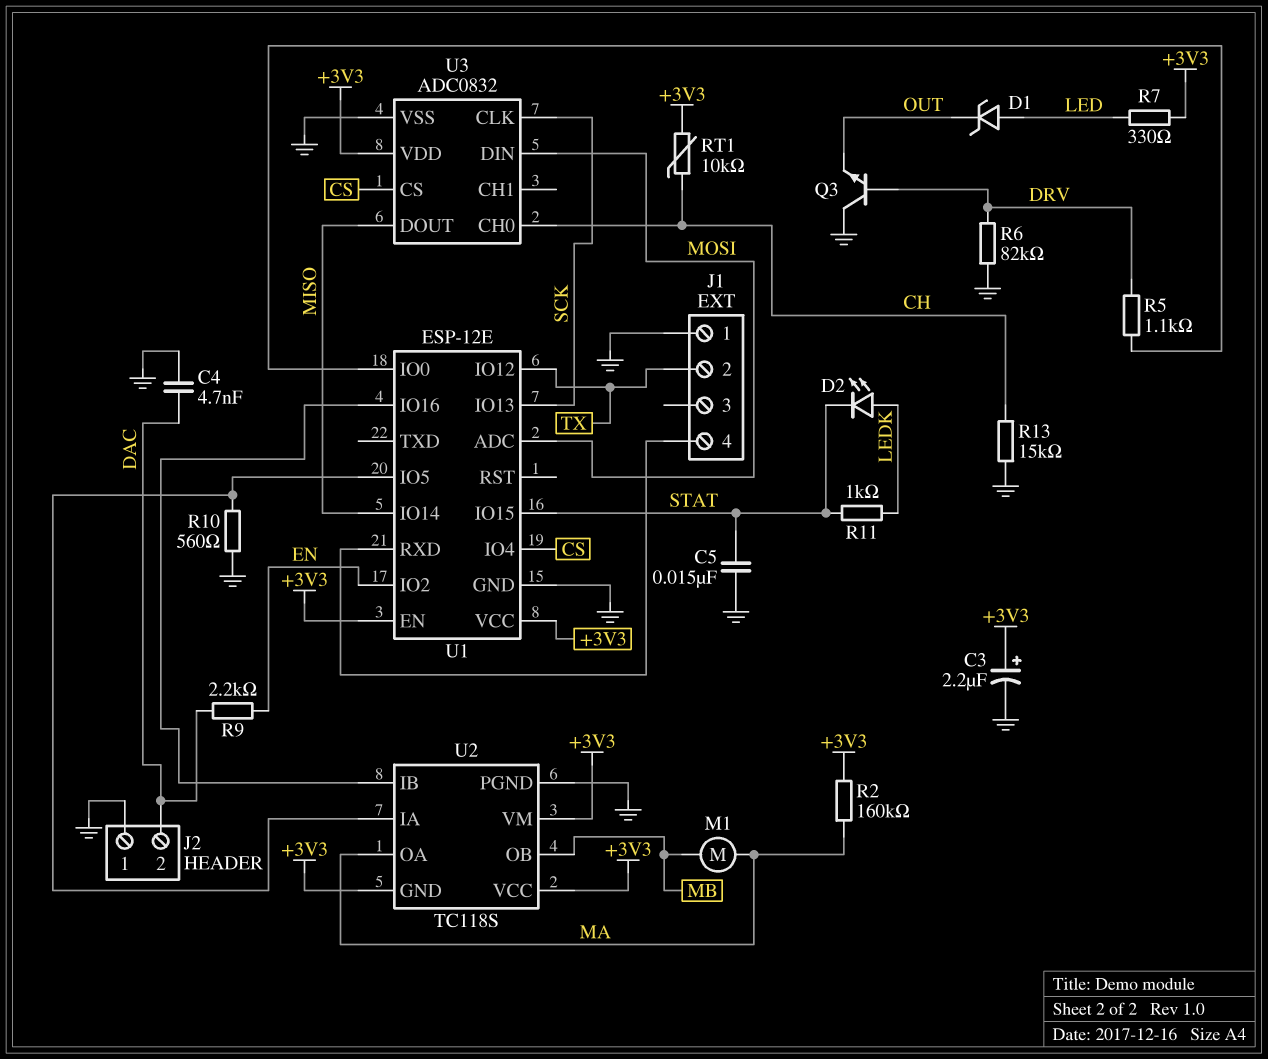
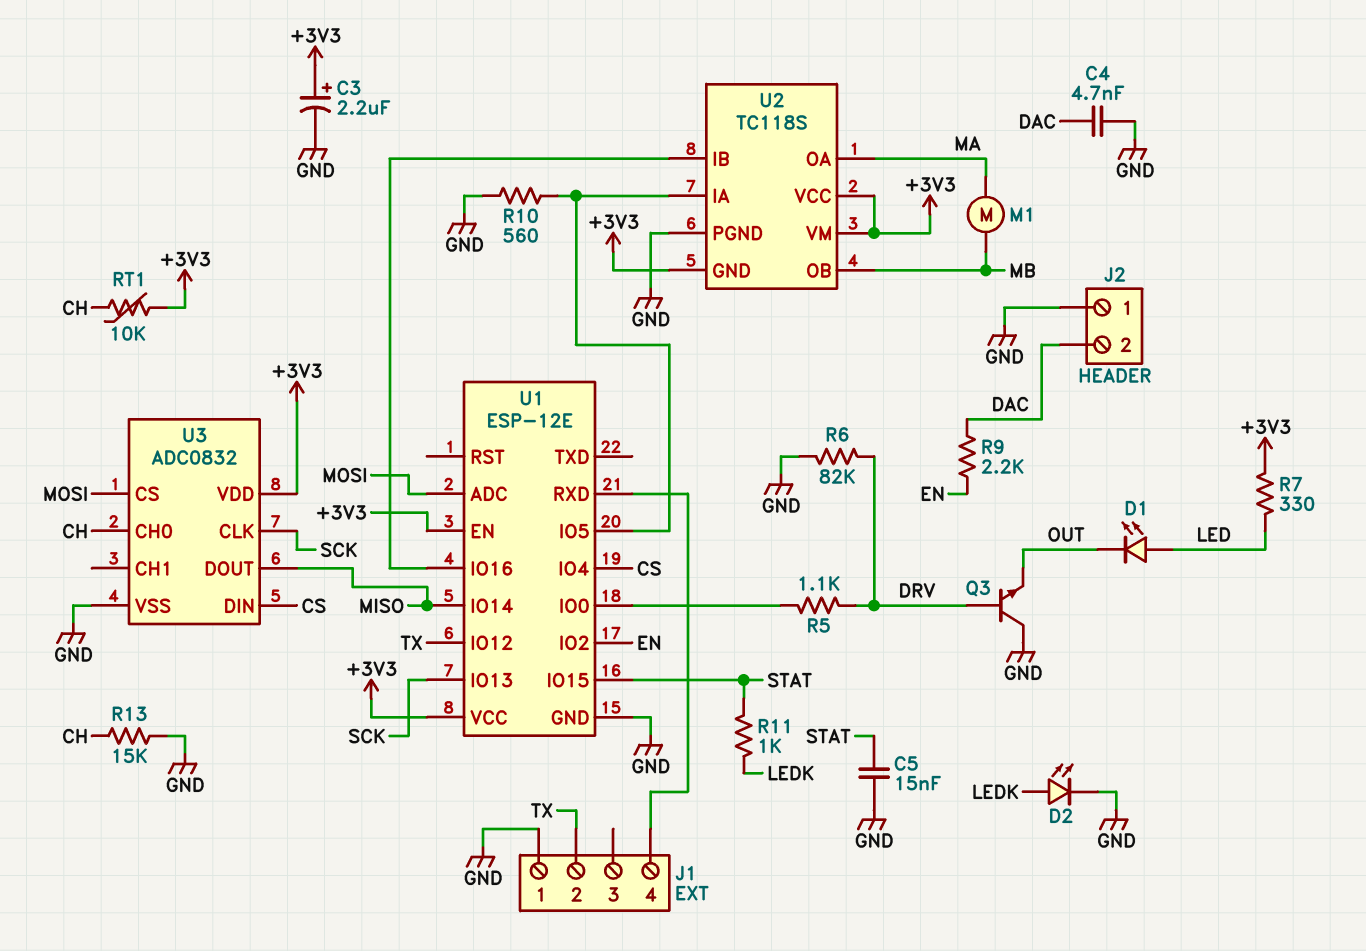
D1: zener (A LED, K OUT) -> LED (A LED, K OUT)
D2: LED (A LEDK, K STAT) -> LED (A LEDK, K GND)
R2: 160k (+3V3, MA) -> none
U3 pin CS: CS -> MOSI
U3 pin DIN: MOSI -> CS

